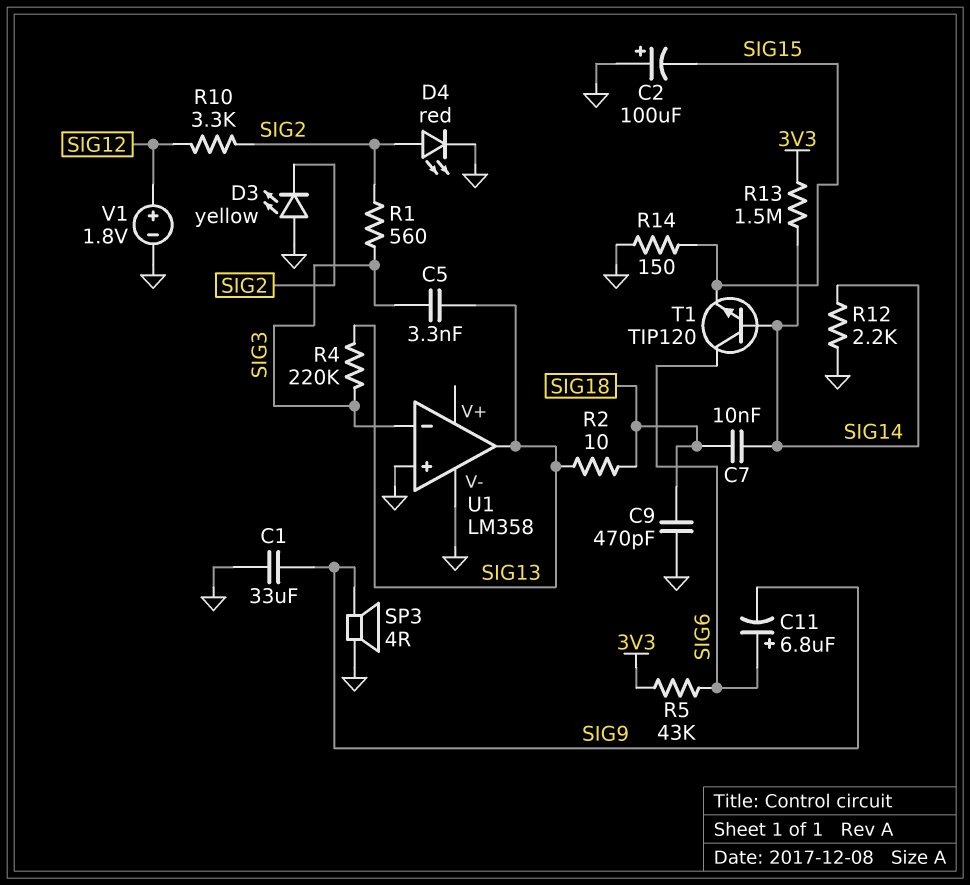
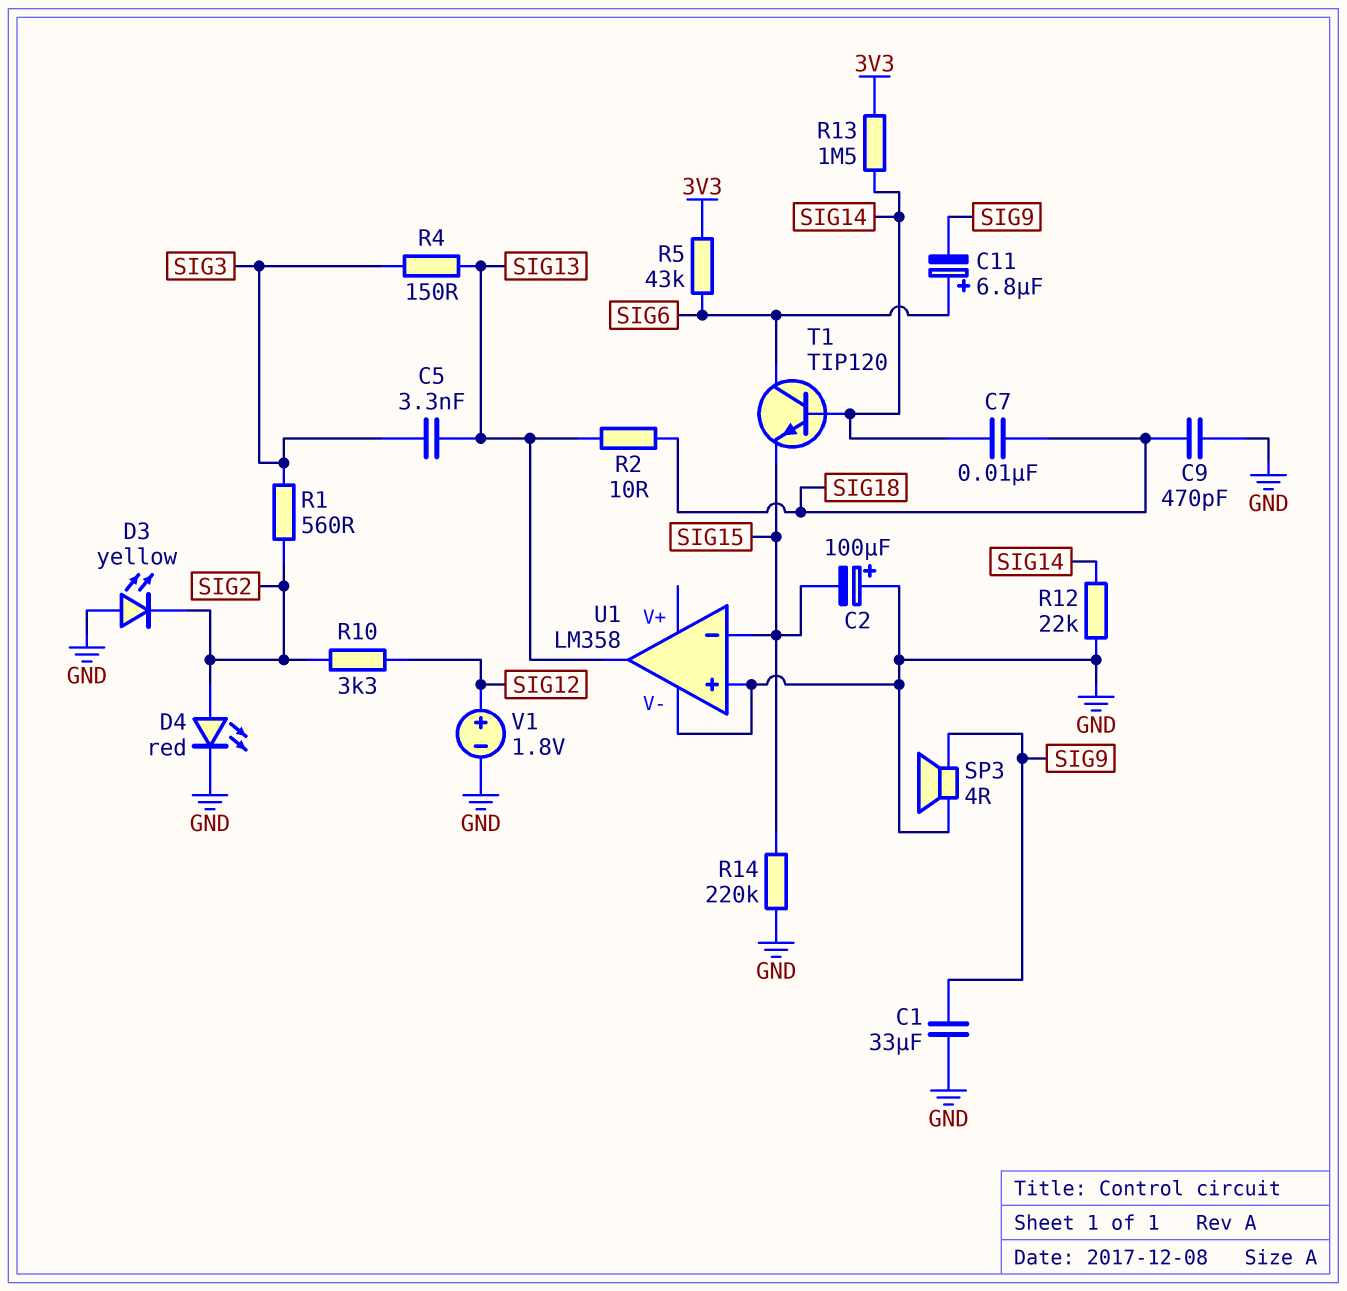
R4: 220k (SIG3, SIG13) -> 150 (SIG3, SIG13)
R12: 2.2k (GND, SIG14) -> 22k (GND, SIG14)
R14: 150 (GND, SIG15) -> 220k (GND, SIG15)
U1 pin in-: SIG3 -> SIG15

